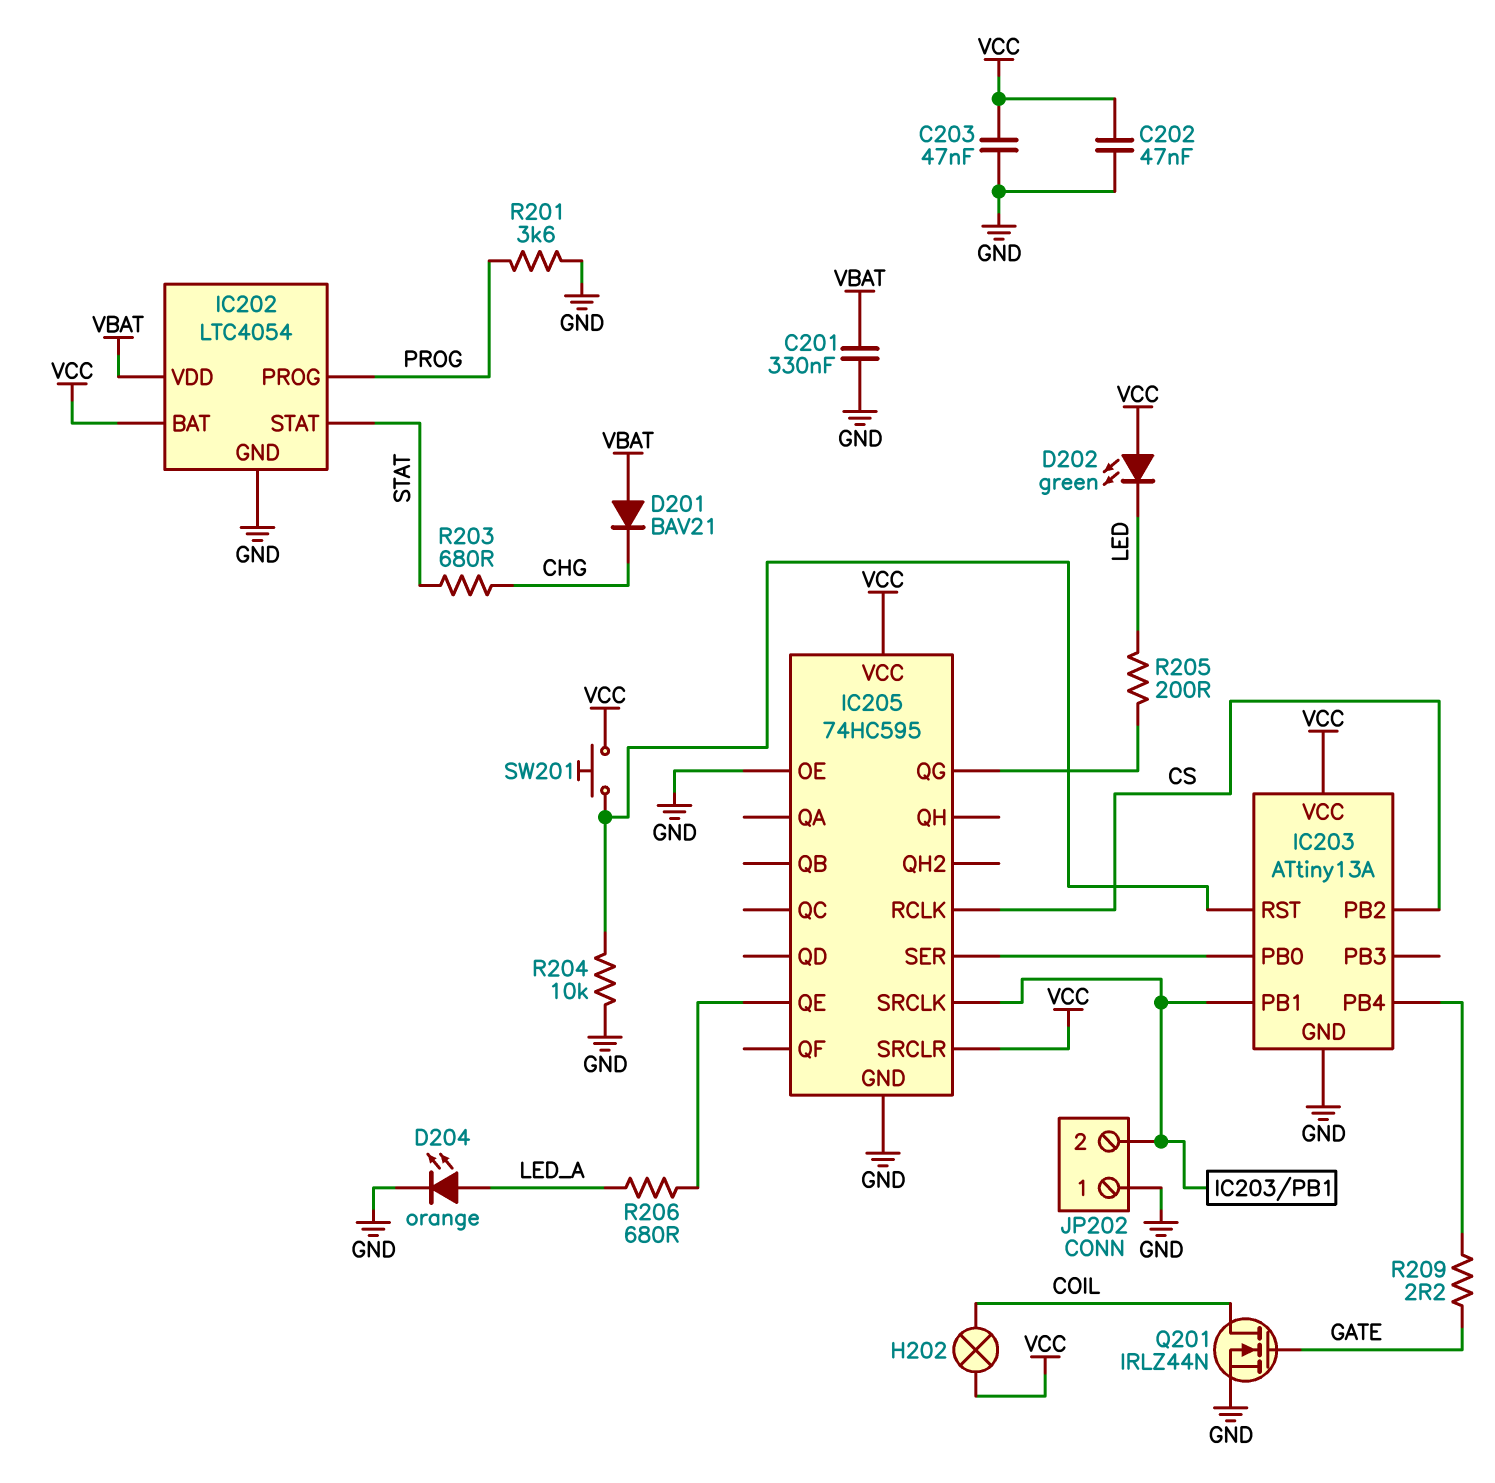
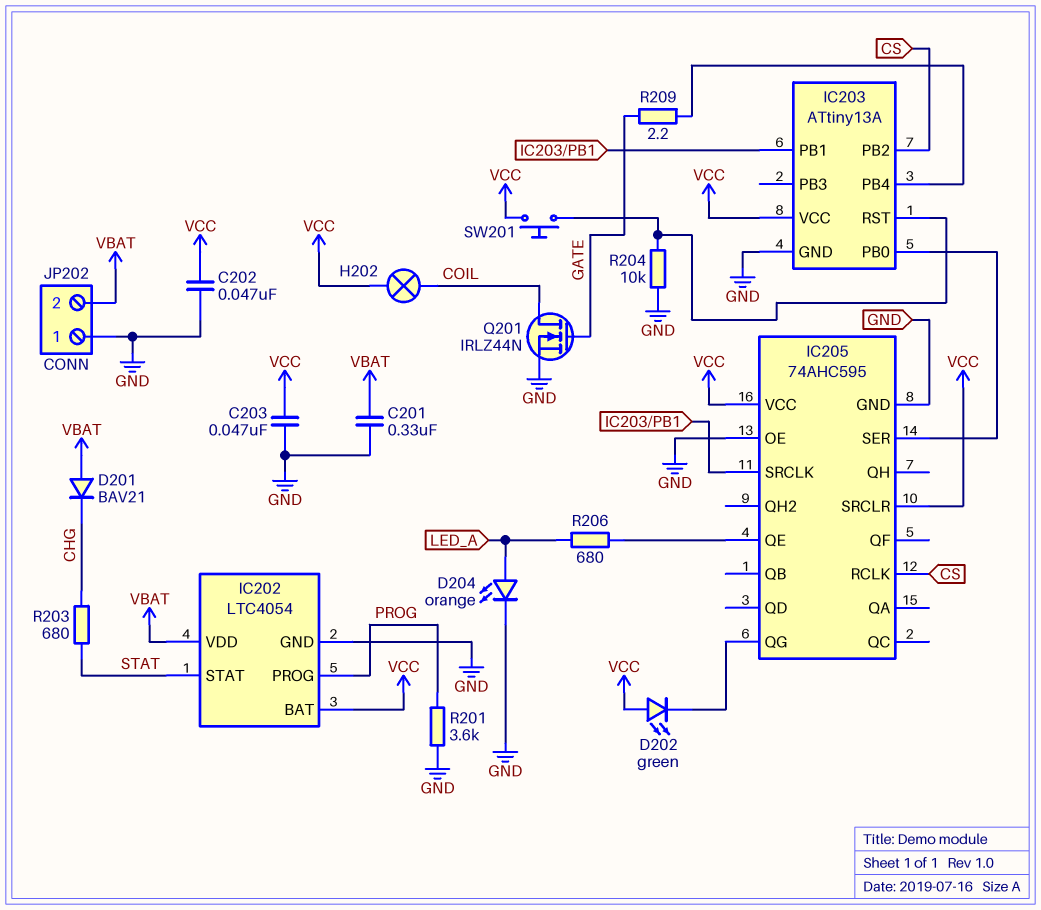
D202: LED green (A VCC, K LED) -> LED green (A VCC, K IC205/QG)
IC205: 74HC595 -> 74AHC595
JP202 pin 2: IC203/PB1 -> VBAT
R205: 200 (IC205/QG, LED) -> none

